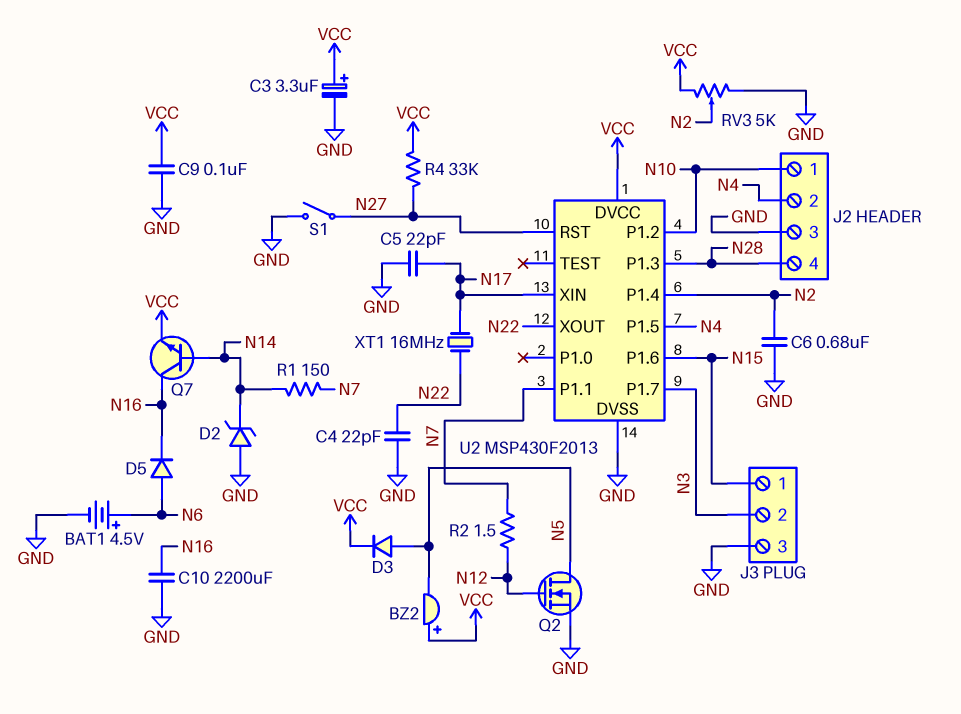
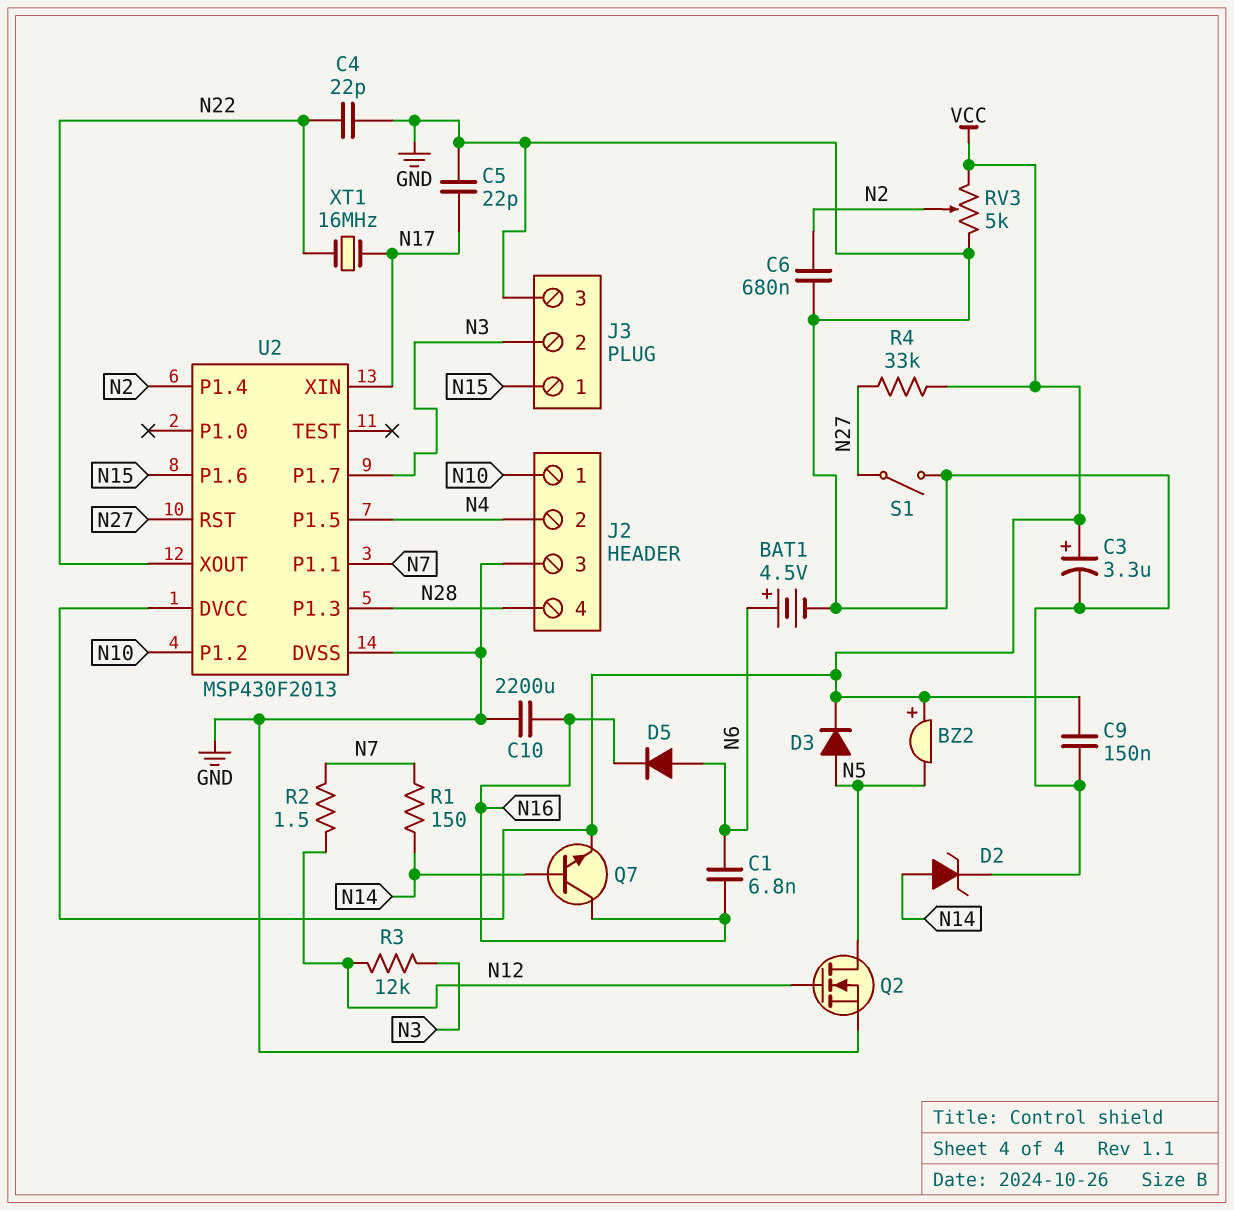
C1: none -> 6.8nF (N6, N16)
C9: 100nF (GND, VCC) -> 150nF (GND, VCC)
D2: zener (A GND, K N14) -> zener (A N14, K GND)
R3: none -> 12k (N3, N12)

